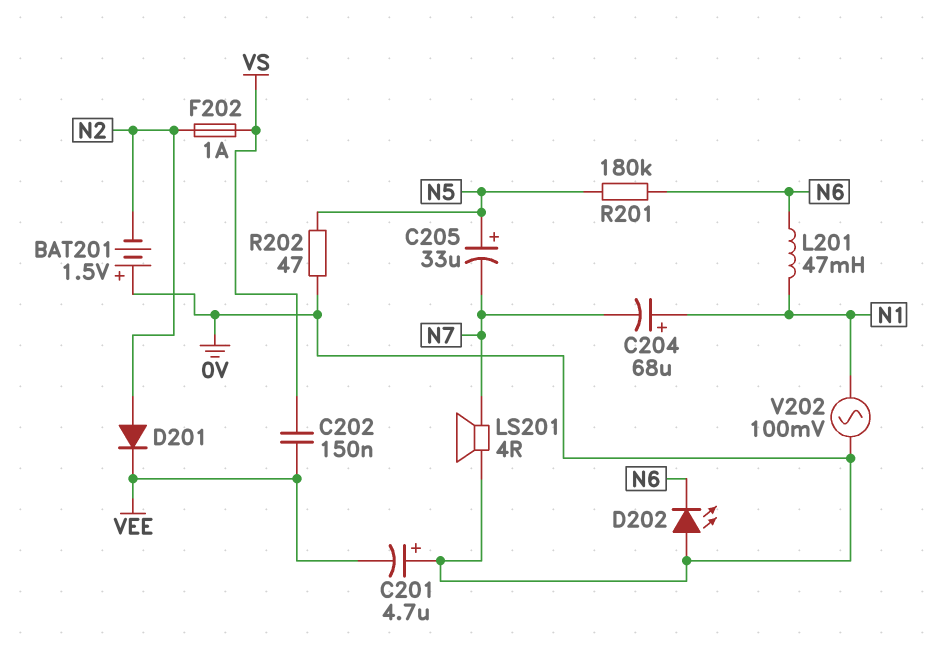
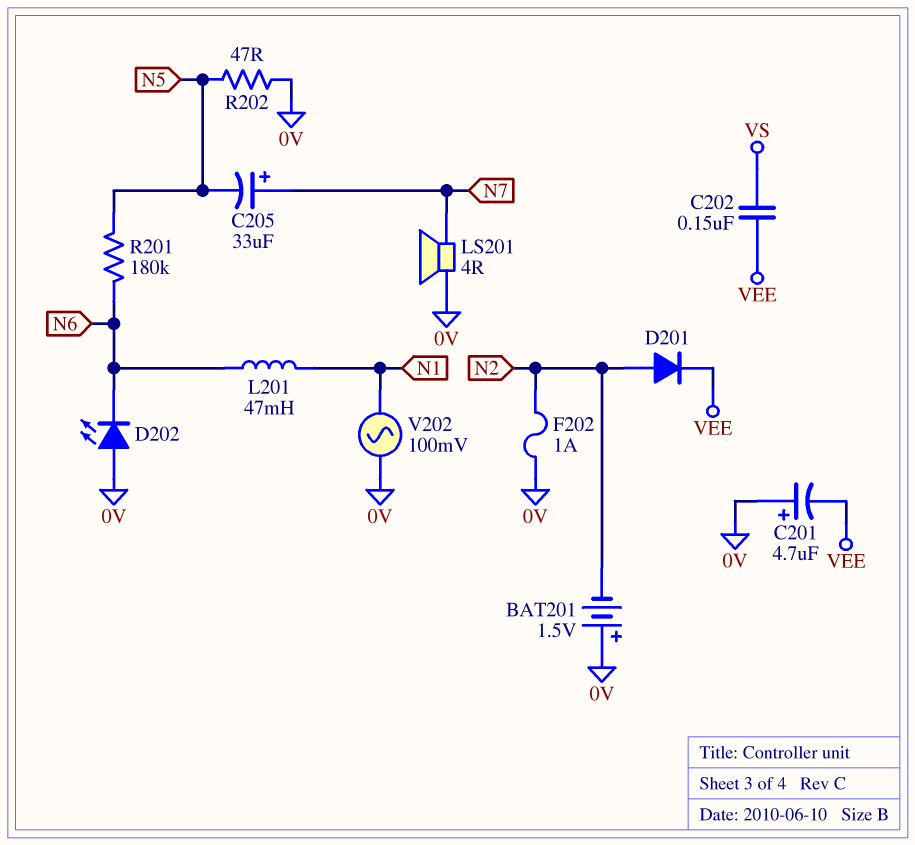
C204: 68uF (plus N1, minus N7) -> none
C205: 33uF (plus N5, minus N7) -> 33uF (plus N7, minus N5)
F202: 1A (N2, VS) -> 1A (0V, N2)

